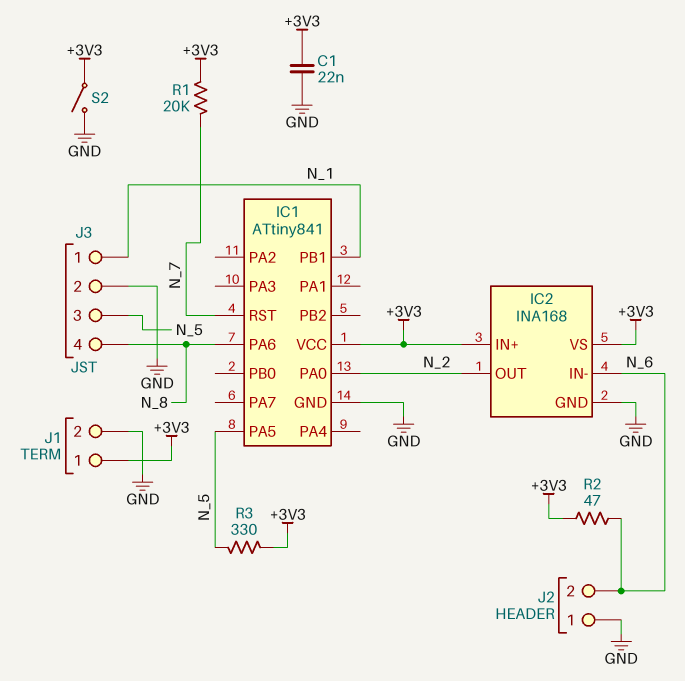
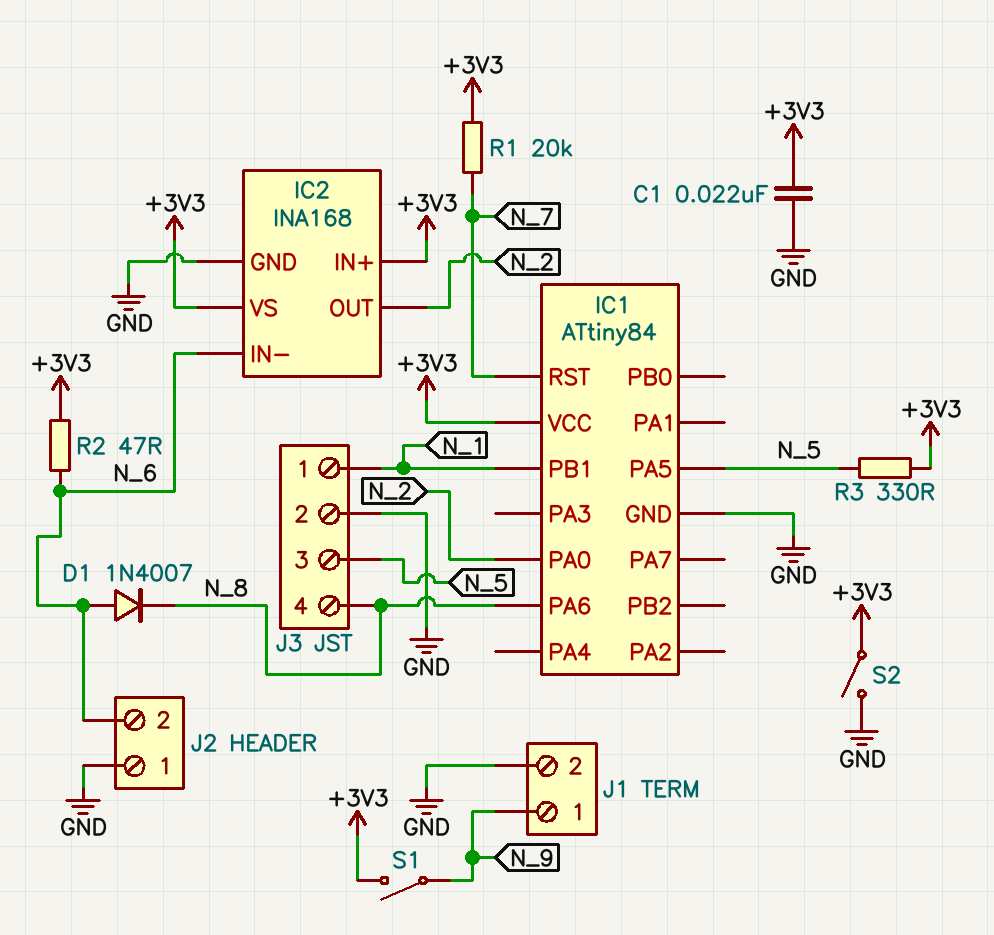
D1: none -> diode 1N4007 (A N_6, K N_8)
IC1: ATtiny841 -> ATtiny84
J1 pin 1: +3V3 -> N_9
S1: none -> switch (+3V3, N_9)

